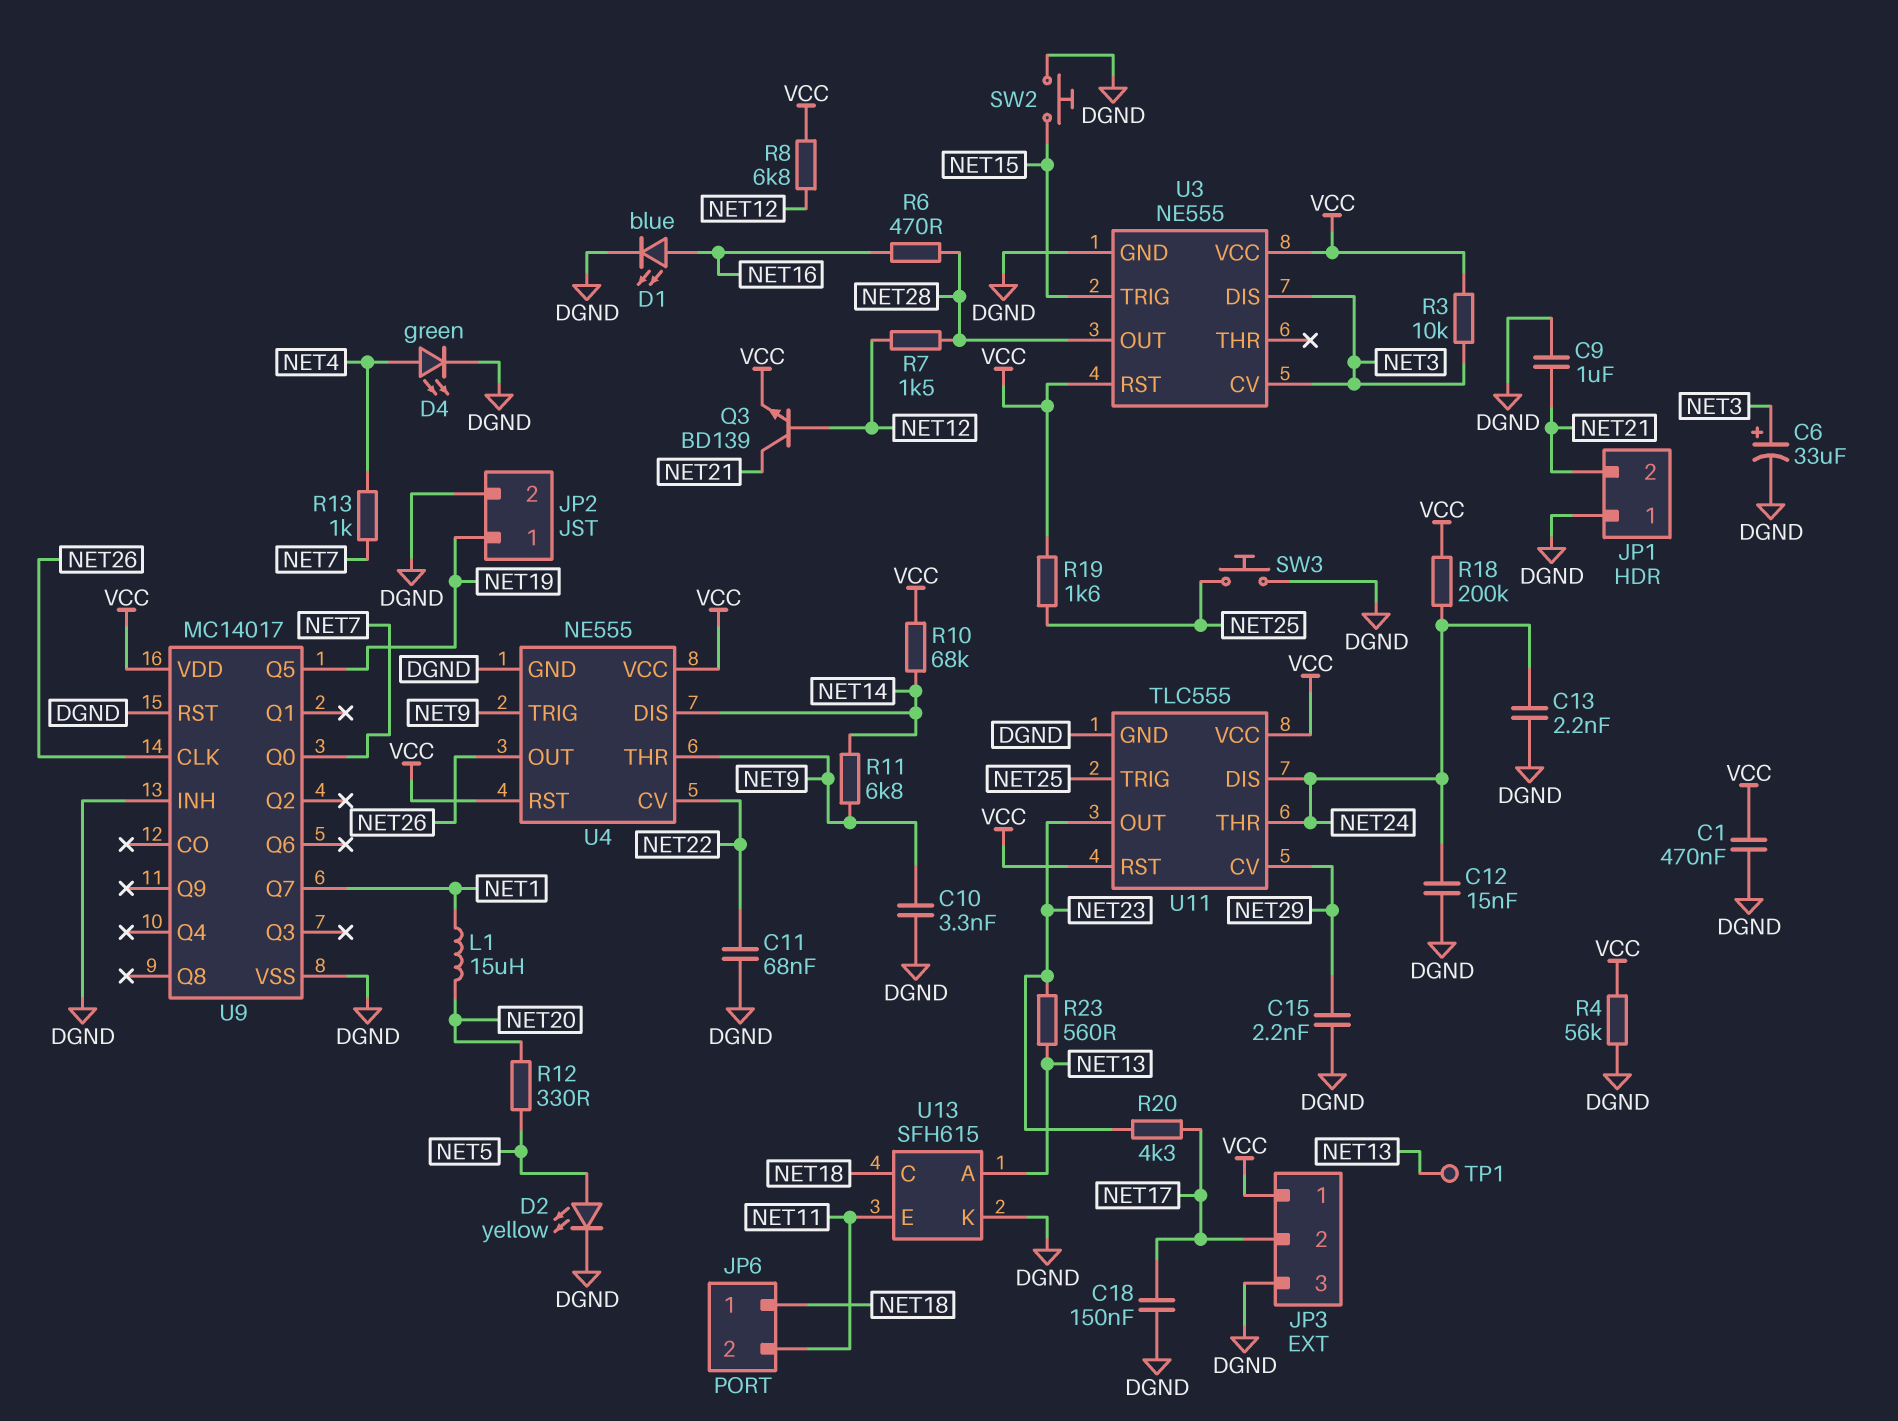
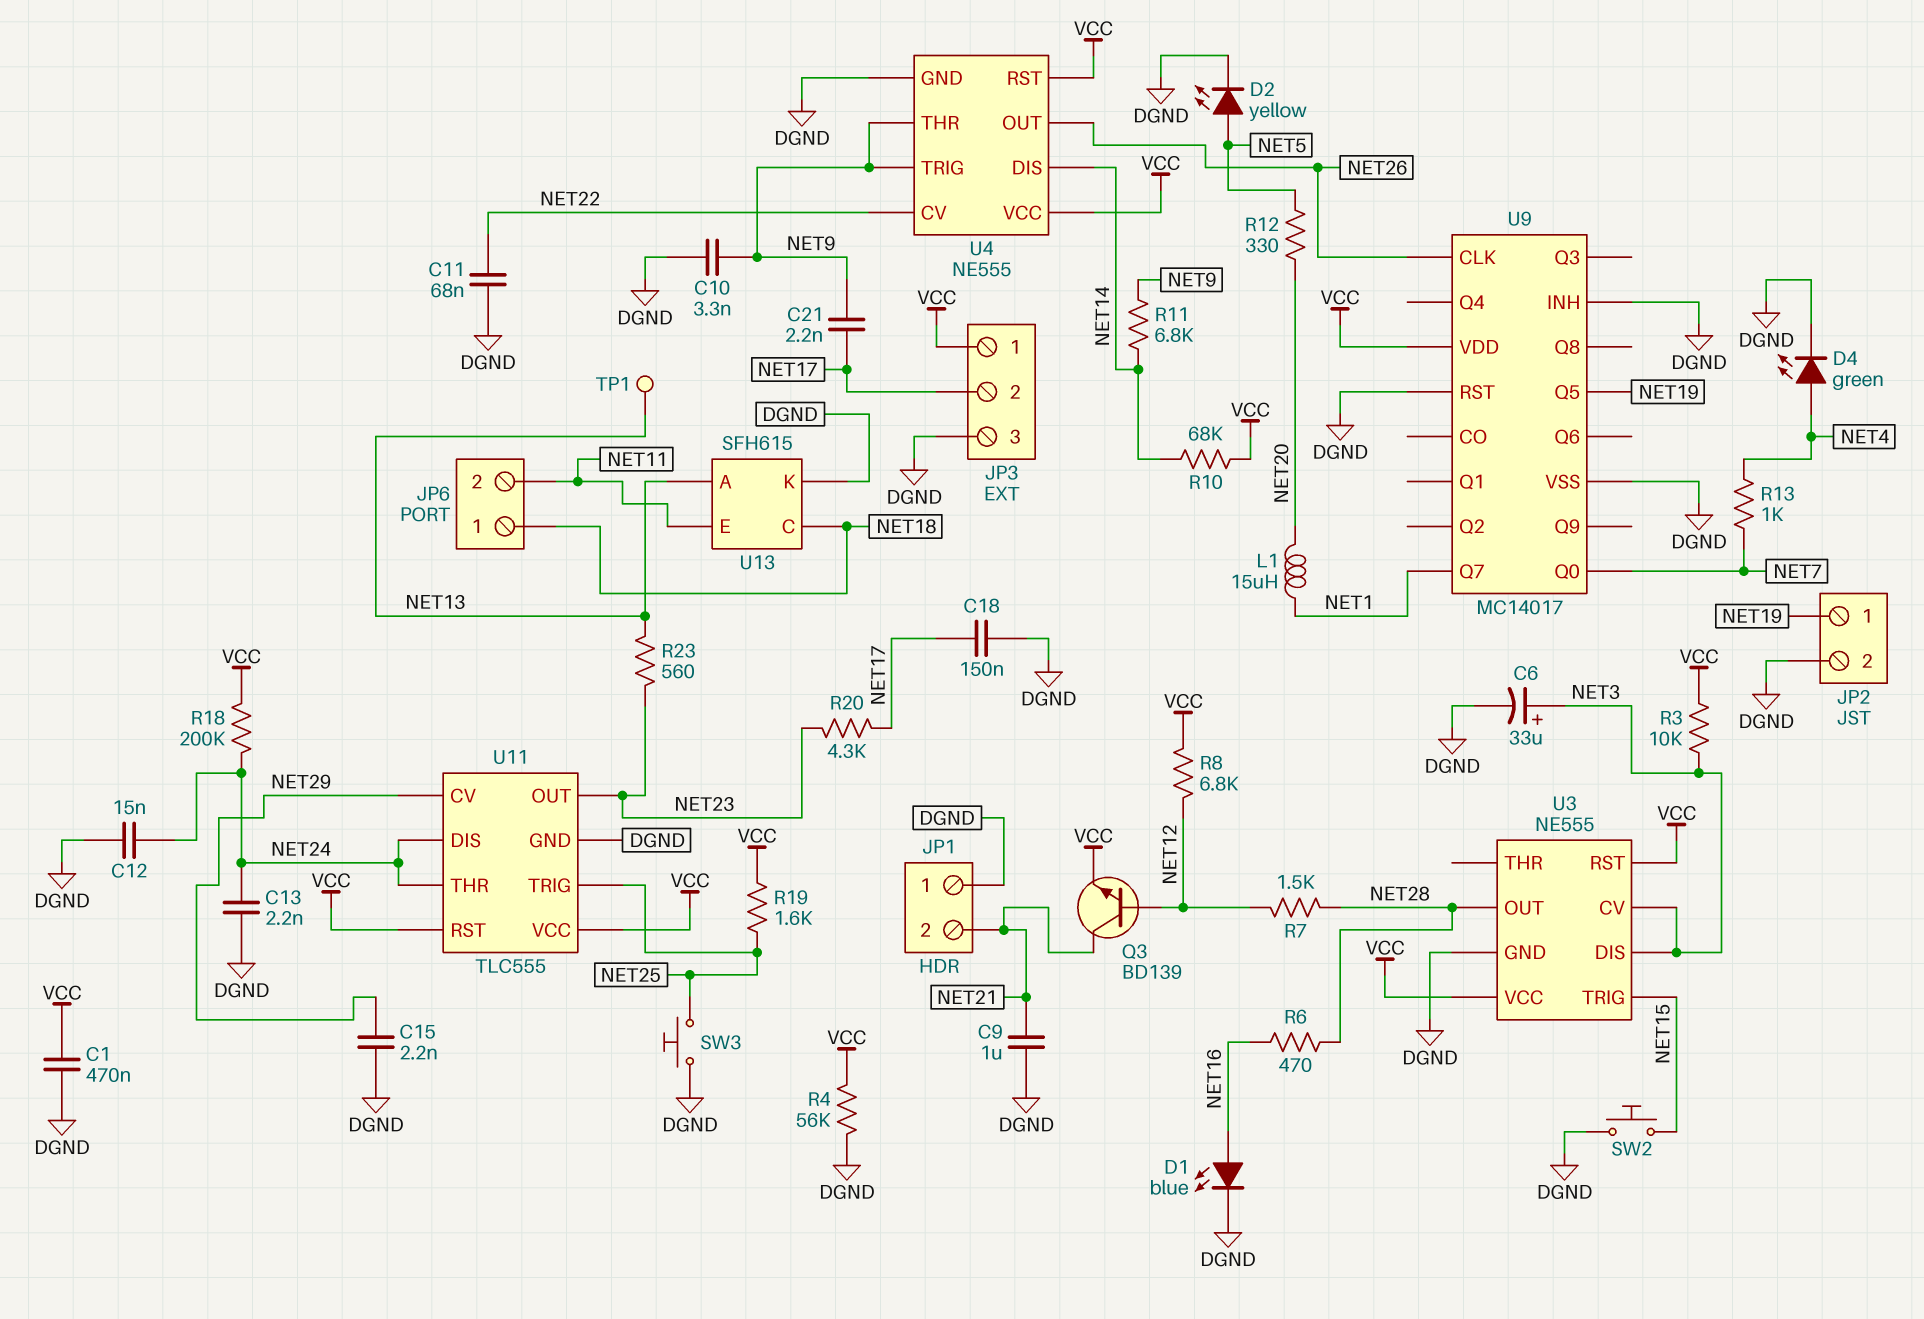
C21: none -> 2.2nF (NET9, NET17)

